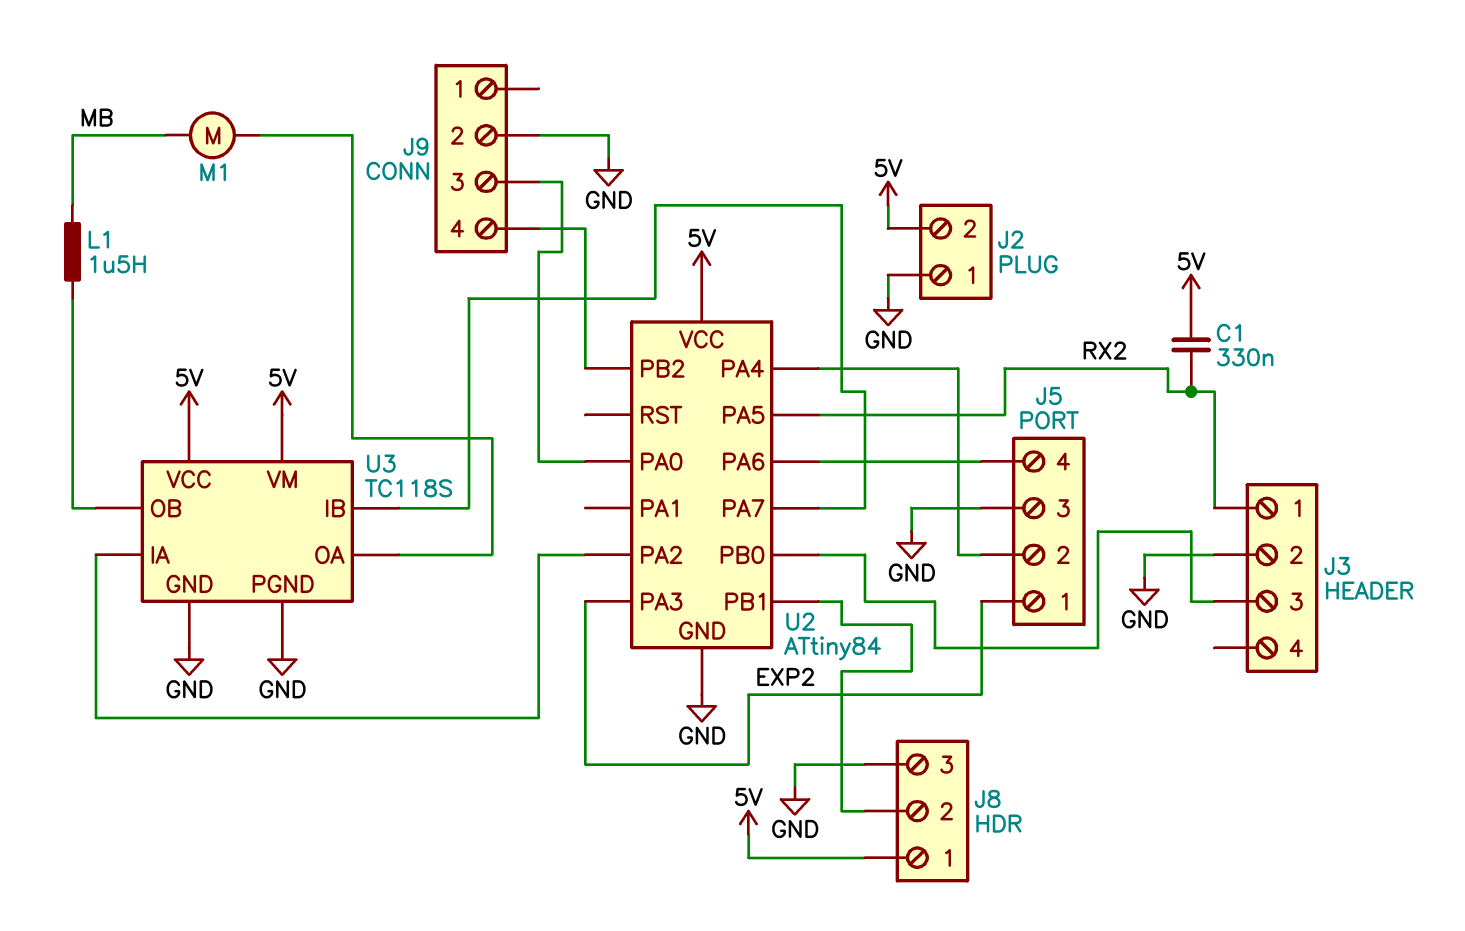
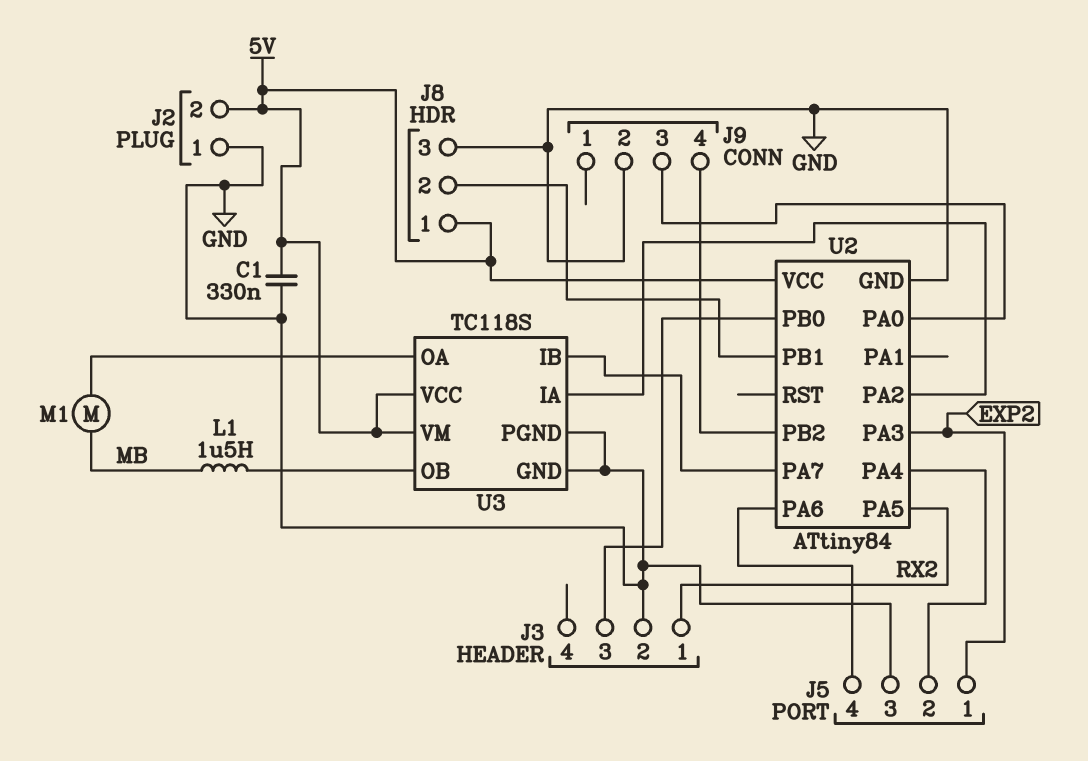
C1: 330nF (5V, RX2) -> 330nF (5V, GND)

